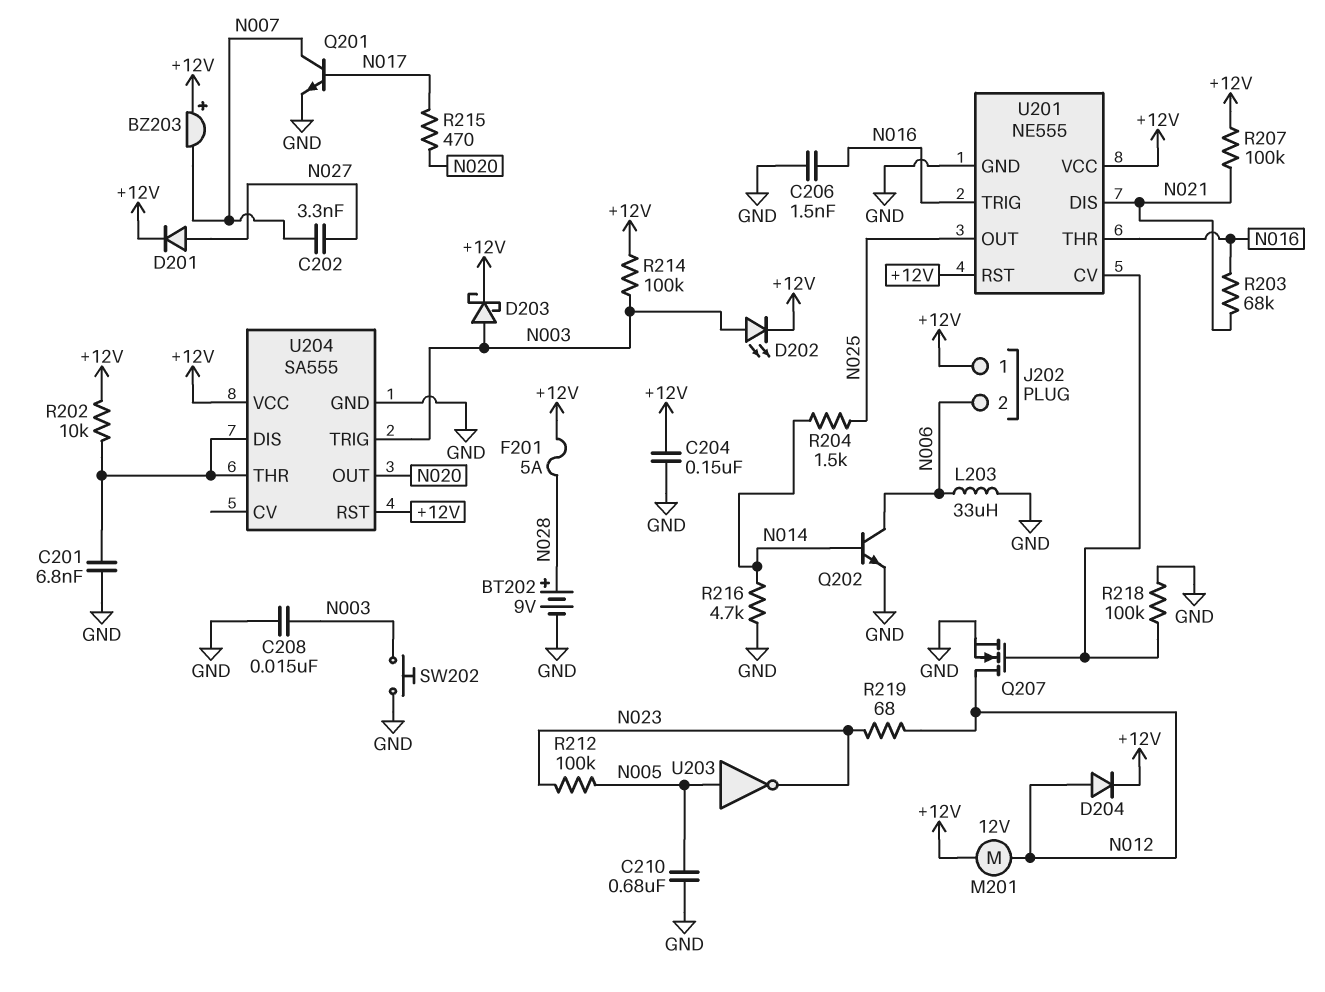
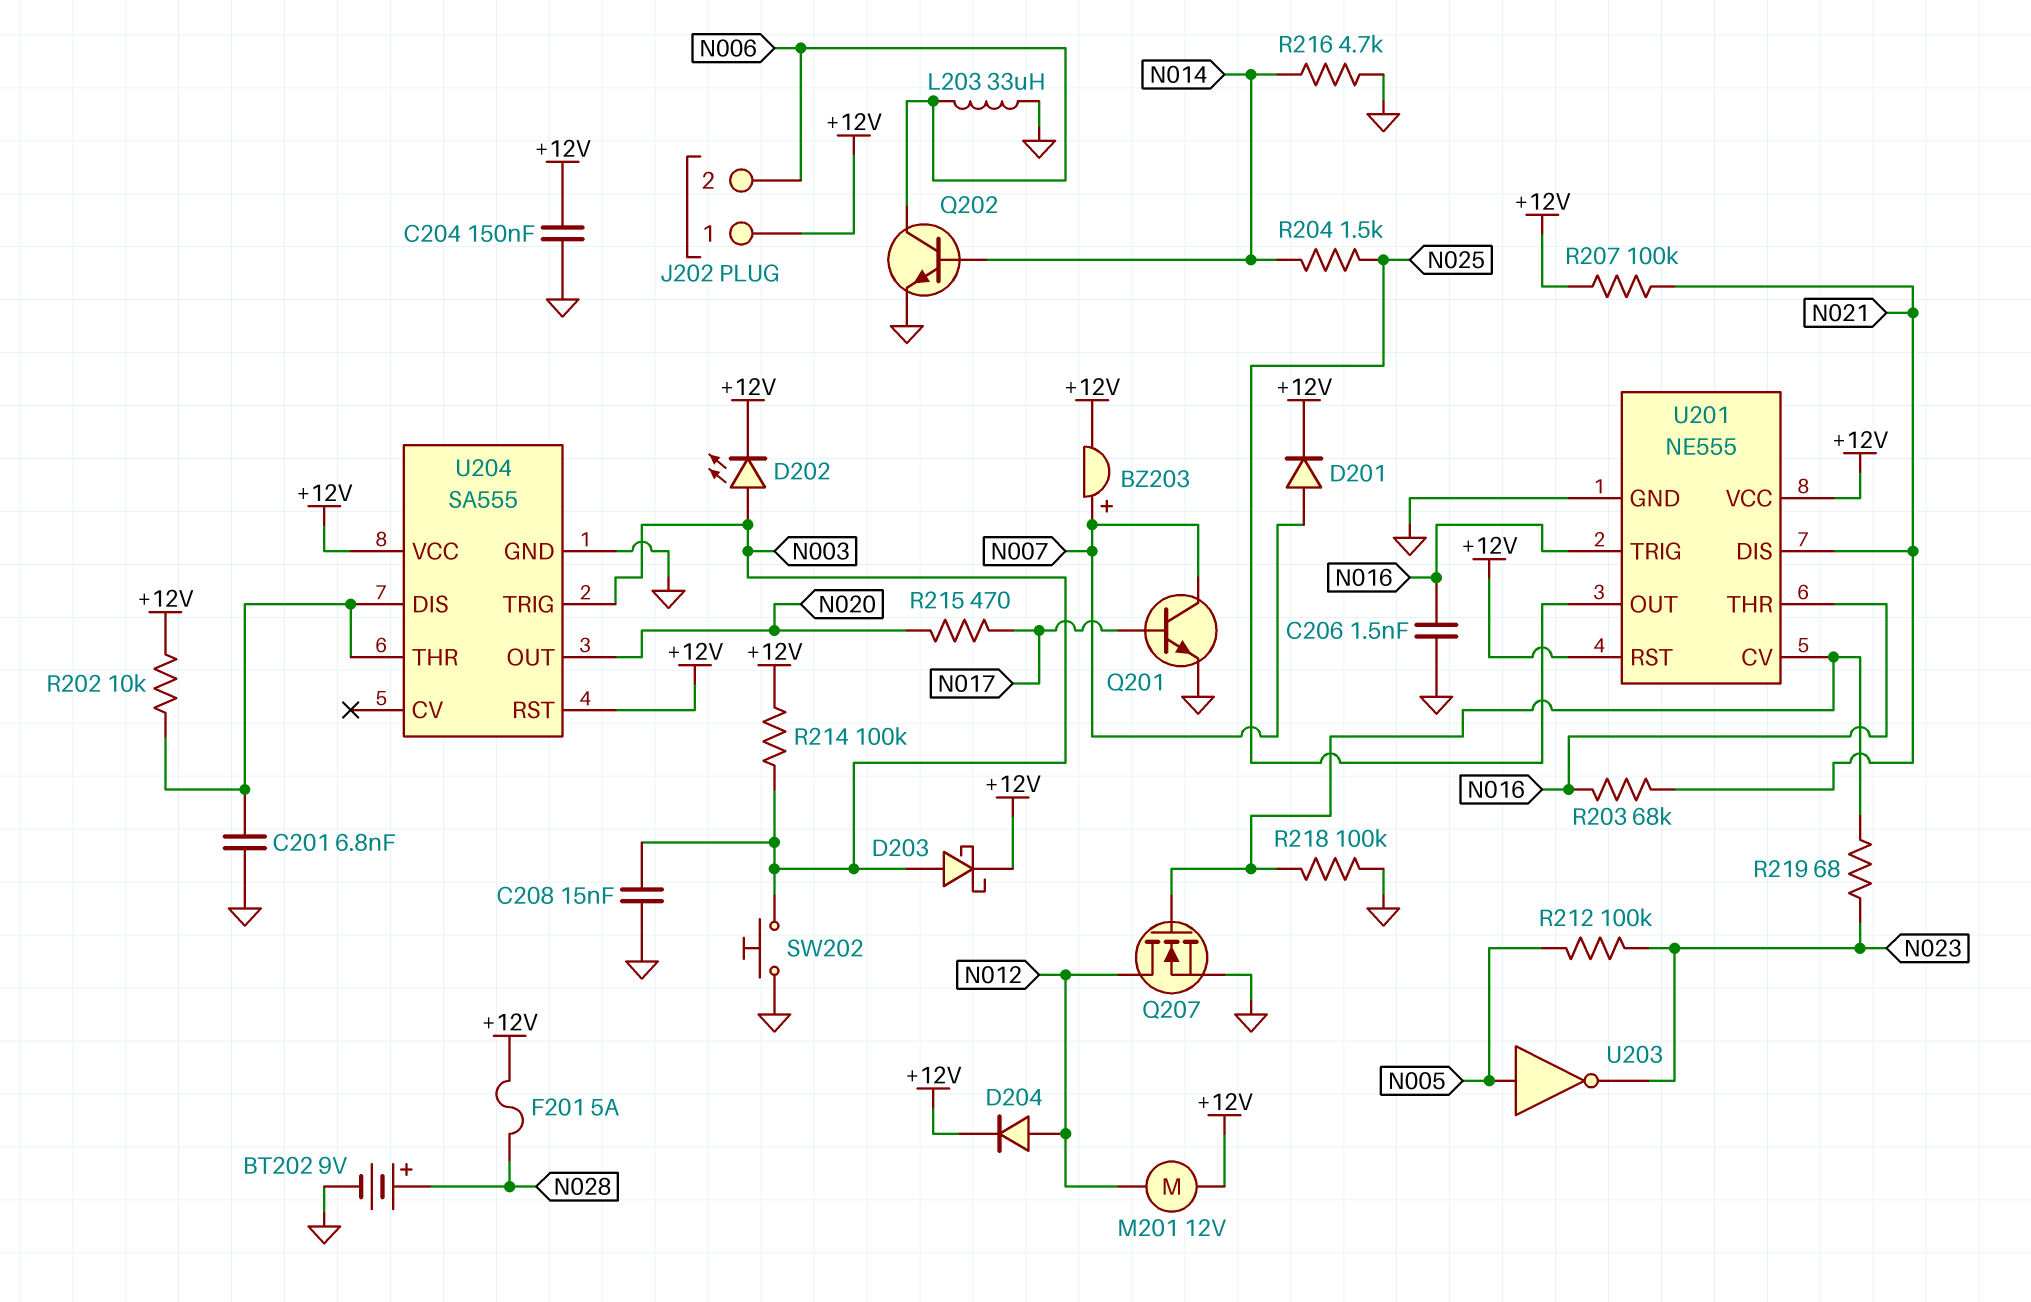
BZ203: buzzer (plus +12V, minus N007) -> buzzer (plus N007, minus +12V)
C202: 3.3nF (N007, N027) -> none
C210: 680nF (GND, N005) -> none
D201: diode (A N027, K +12V) -> diode (A N007, K +12V)
R219: 68 (N012, N023) -> 68 (N023, U201/CV)

